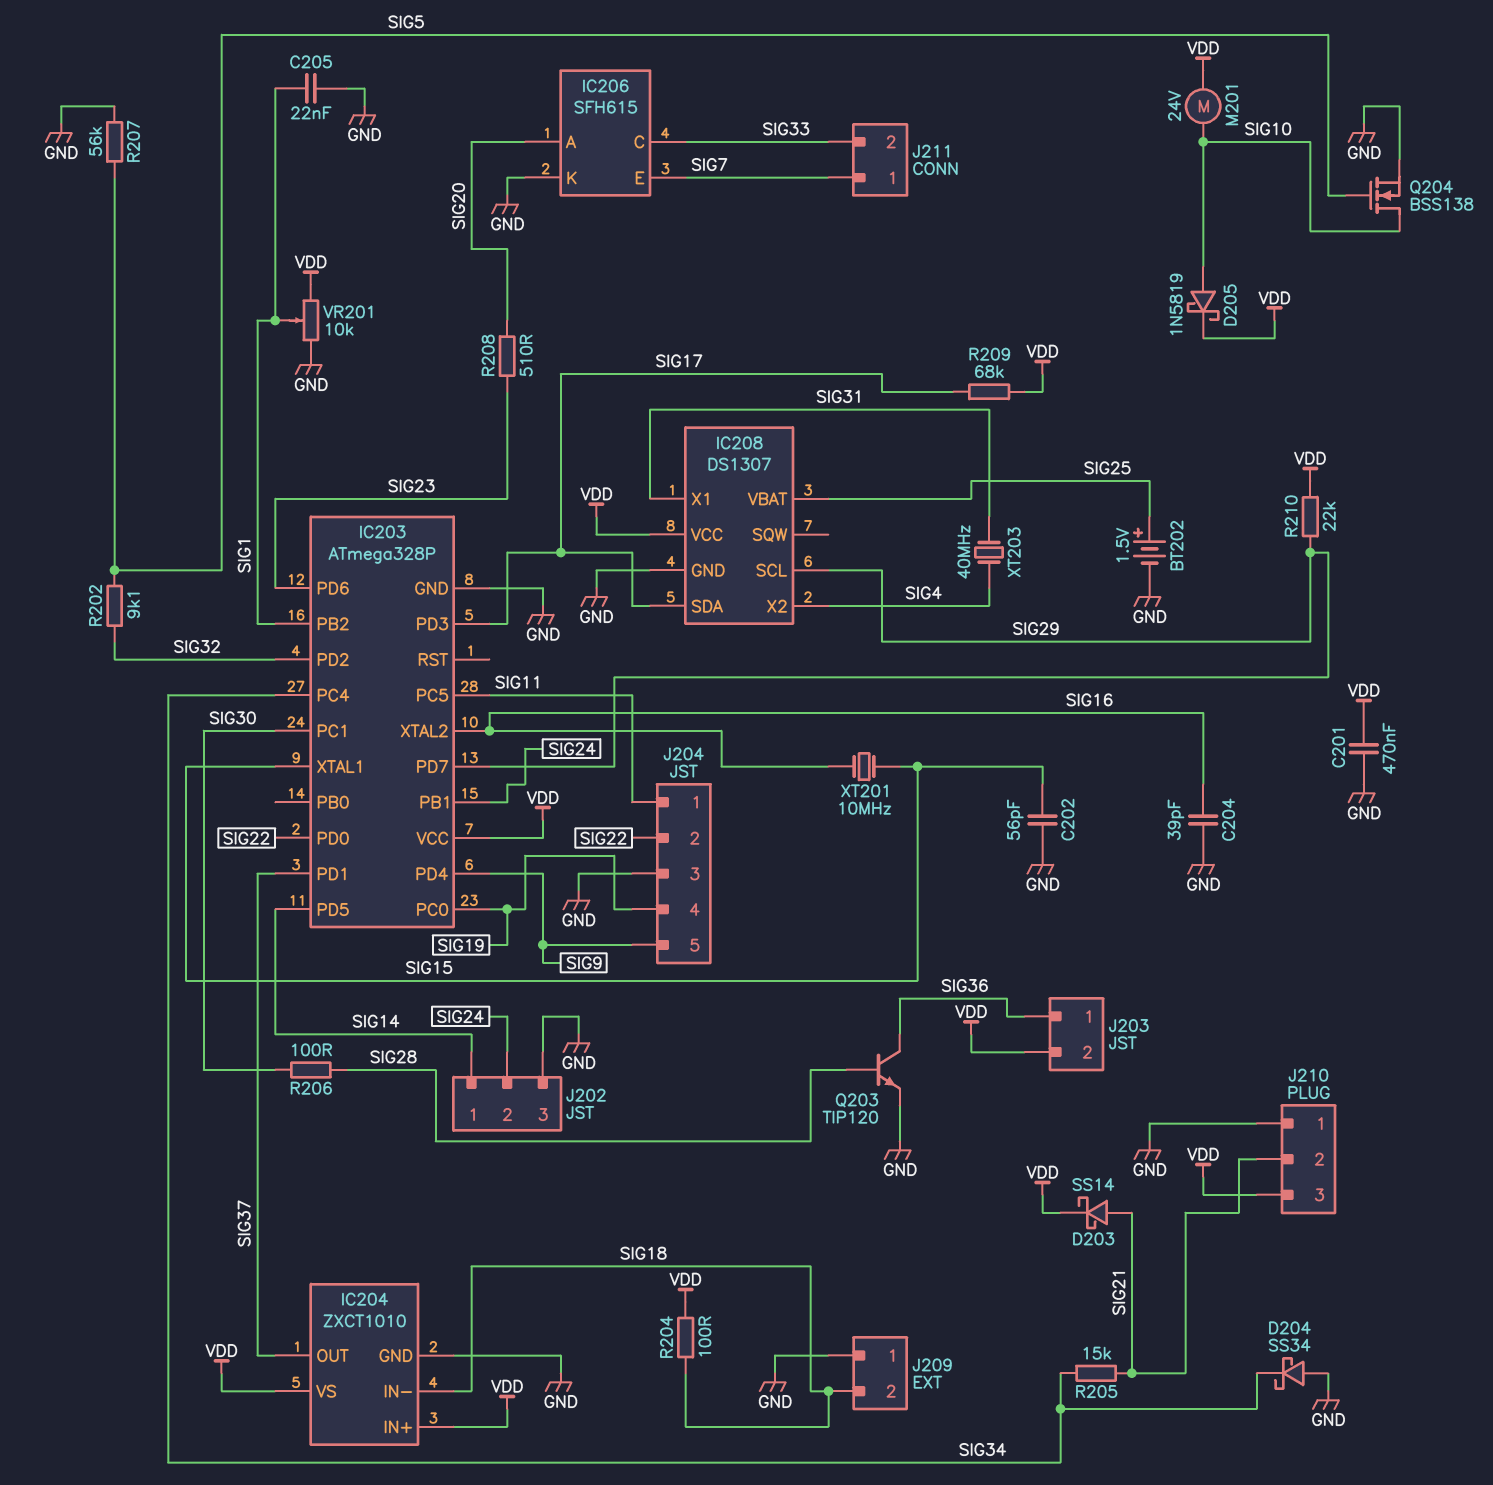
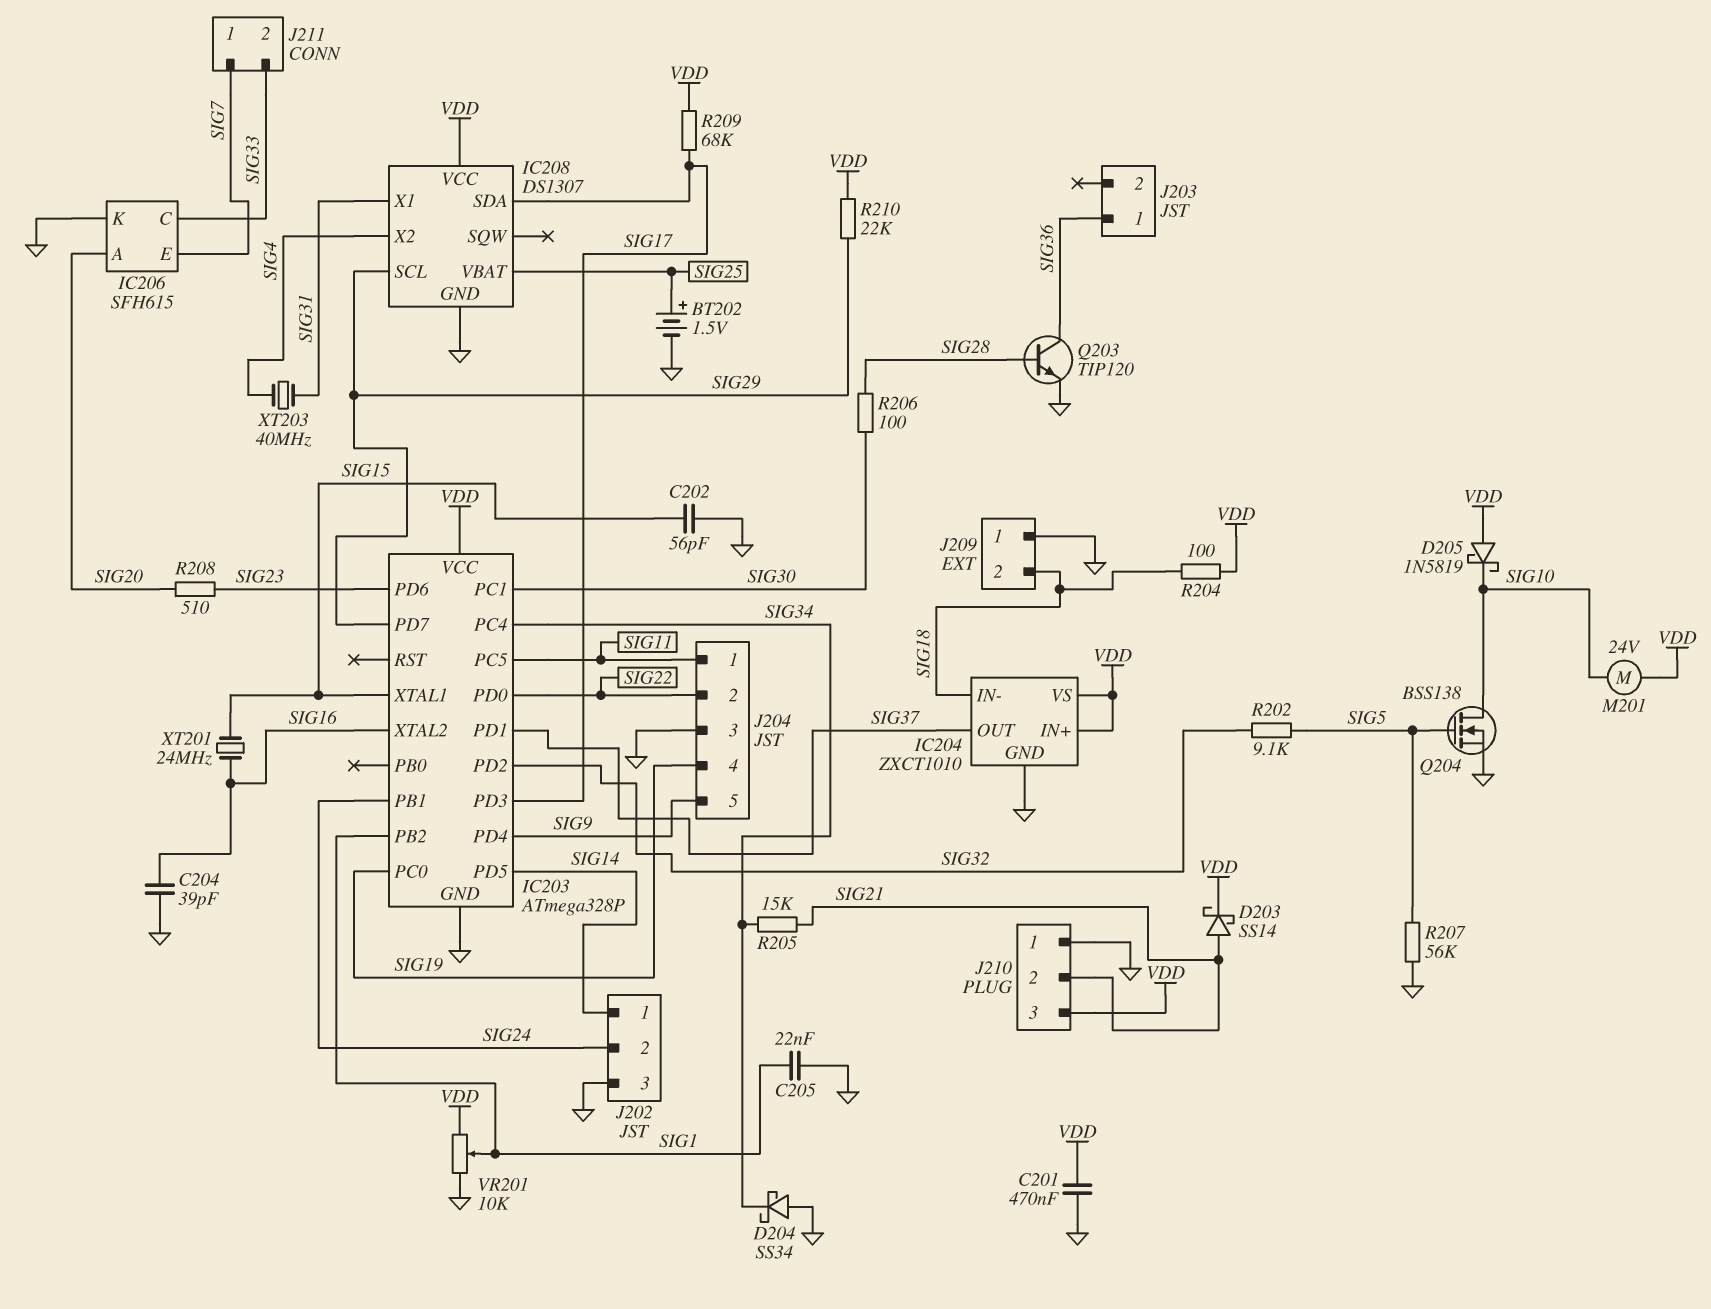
D205: schottky 1N5819 (A SIG10, K VDD) -> schottky 1N5819 (A VDD, K SIG10)
J203 pin 2: VDD -> none
XT201: 10MHz (SIG15, SIG16) -> 24MHz (SIG15, SIG16)

